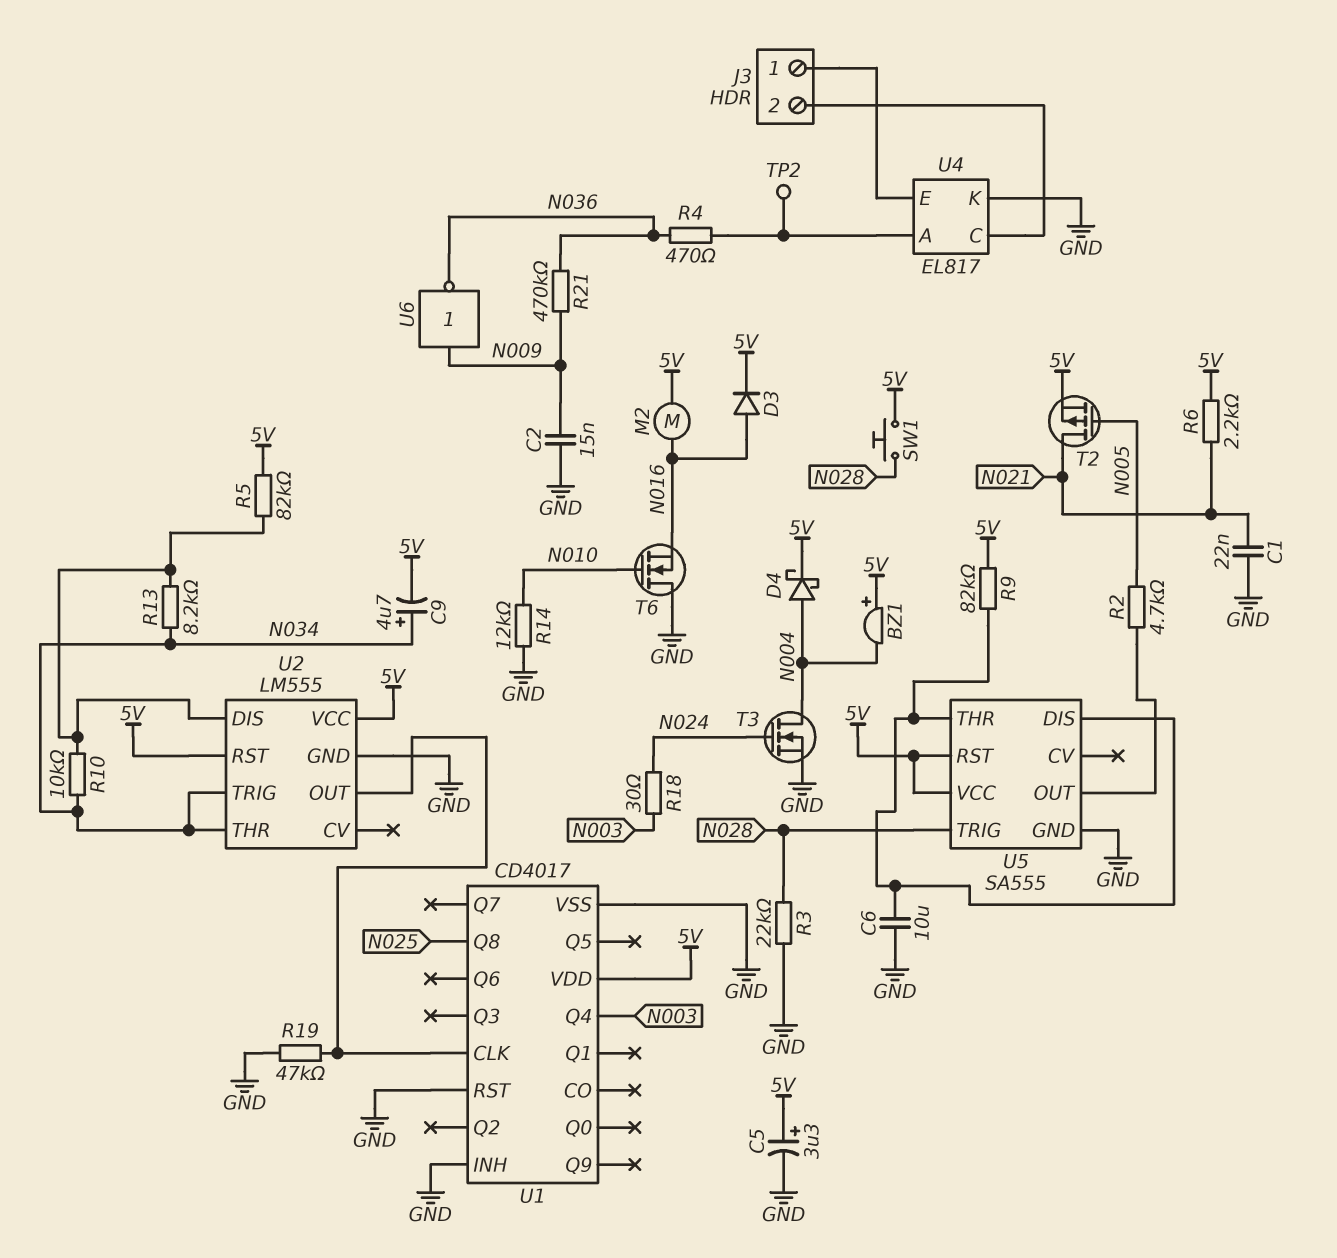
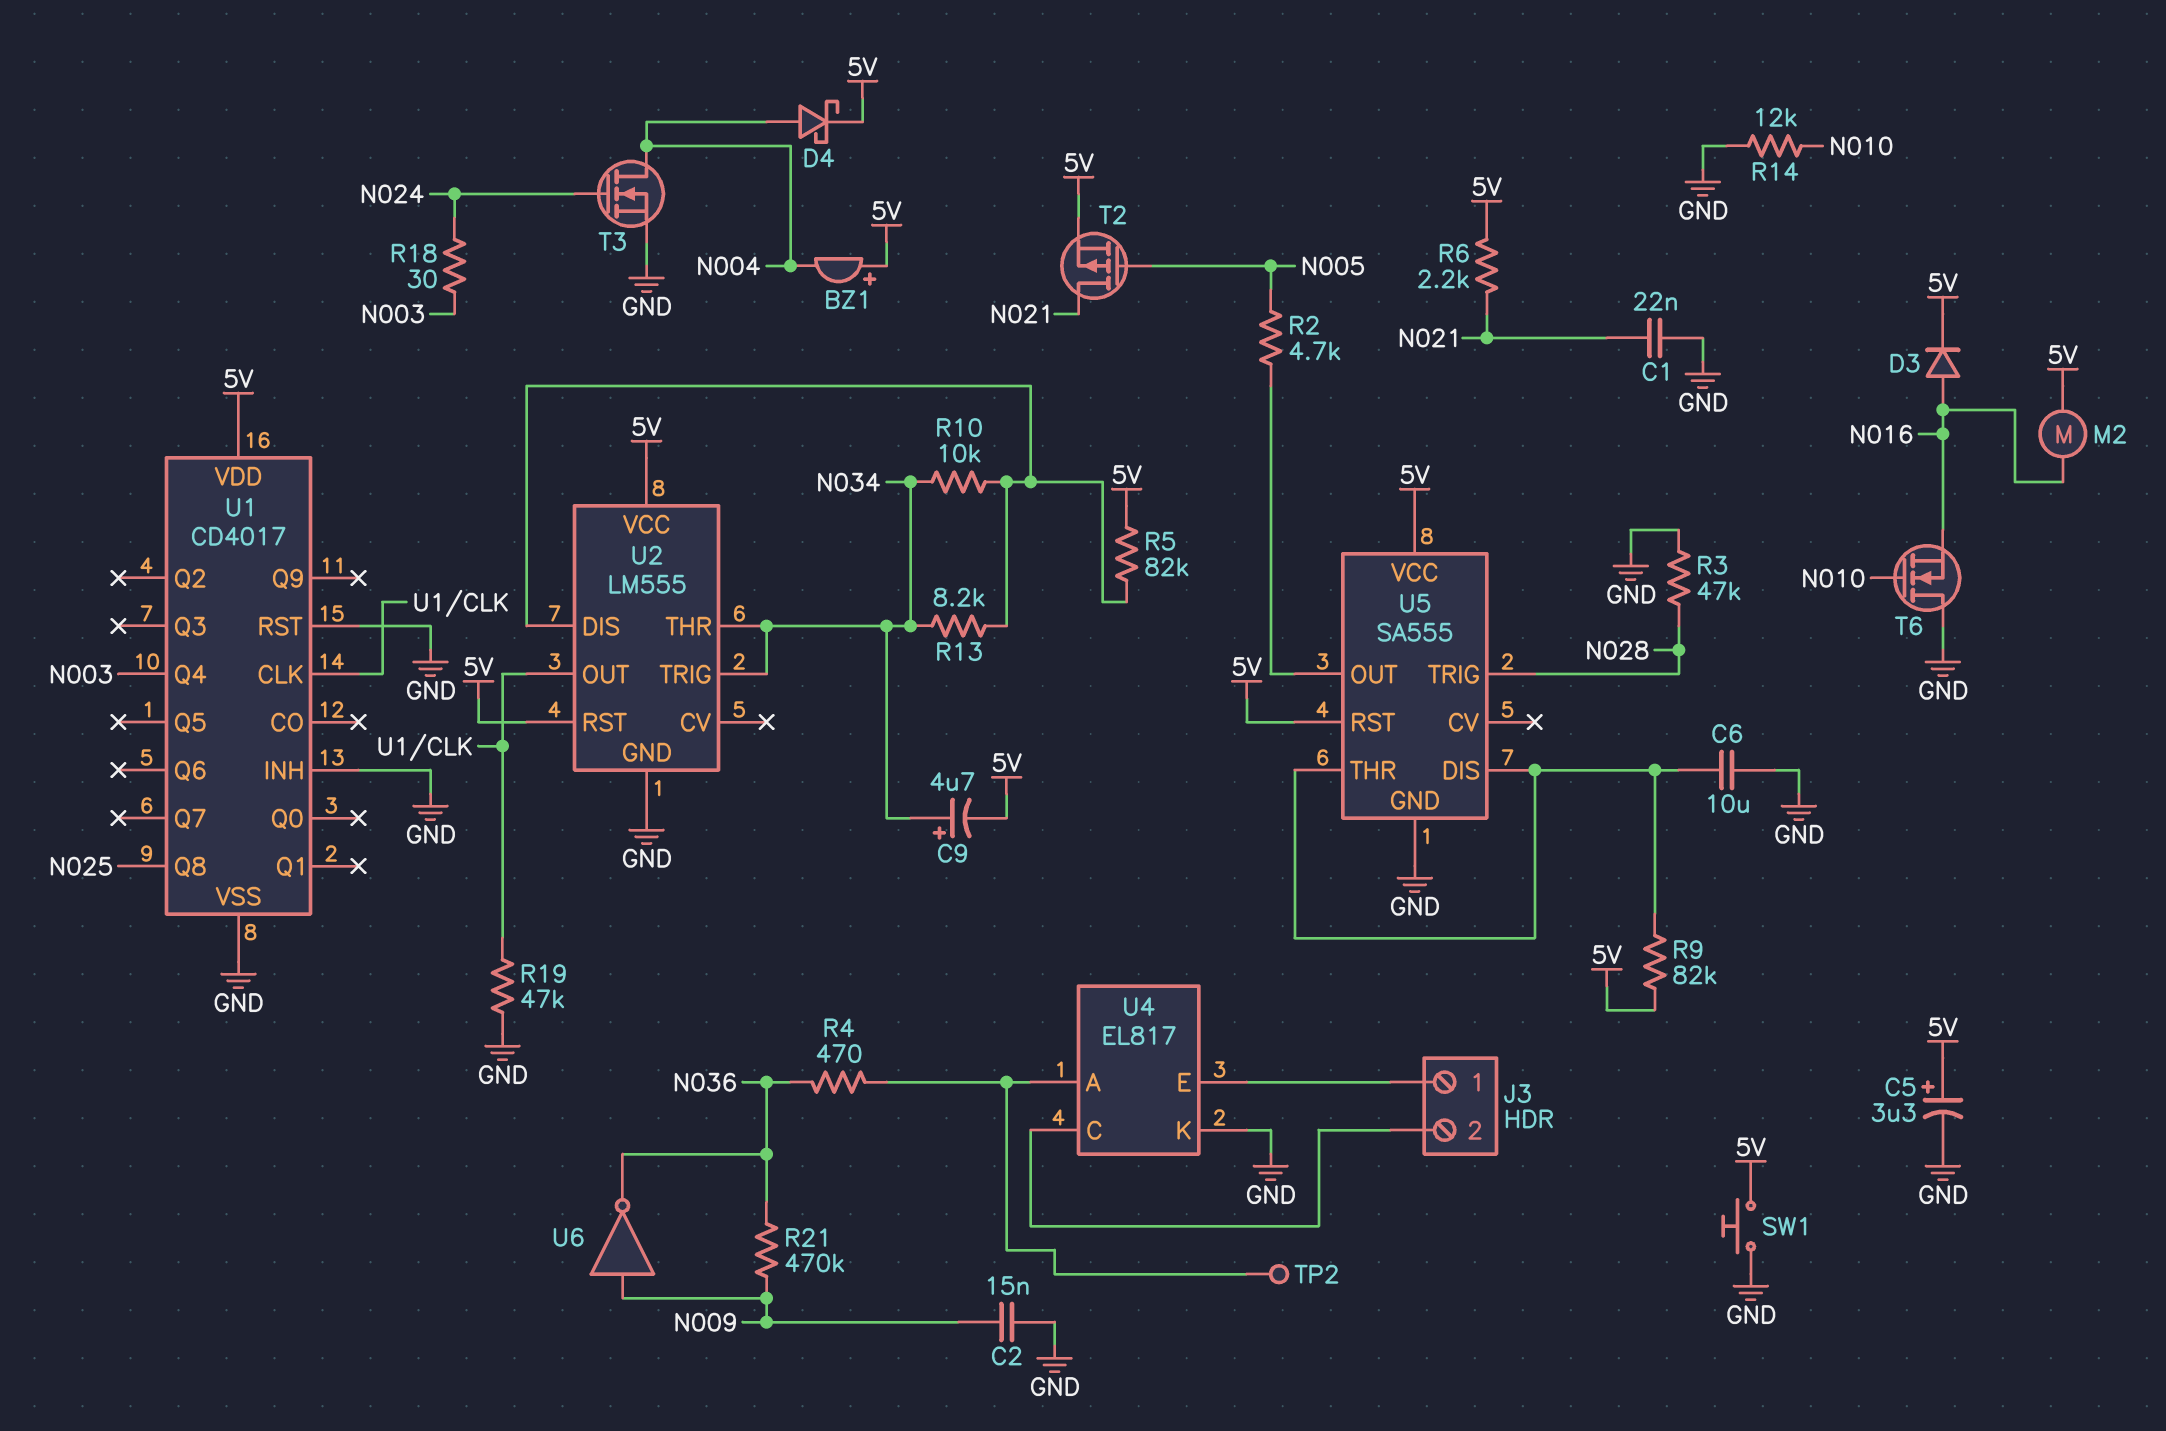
R3: 22k (GND, N028) -> 47k (GND, N028)
SW1: button (5V, N028) -> button (5V, GND)

